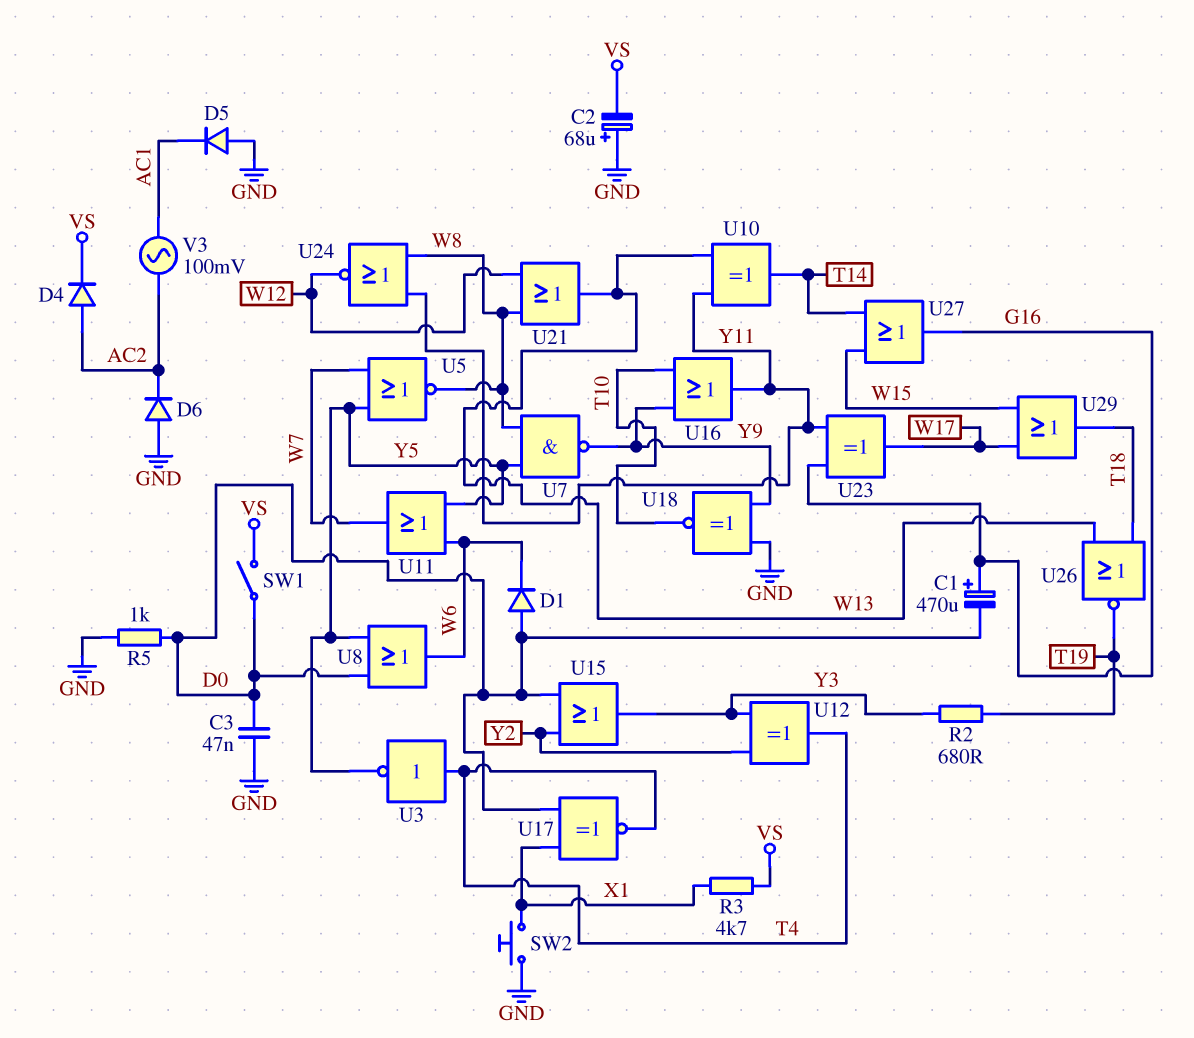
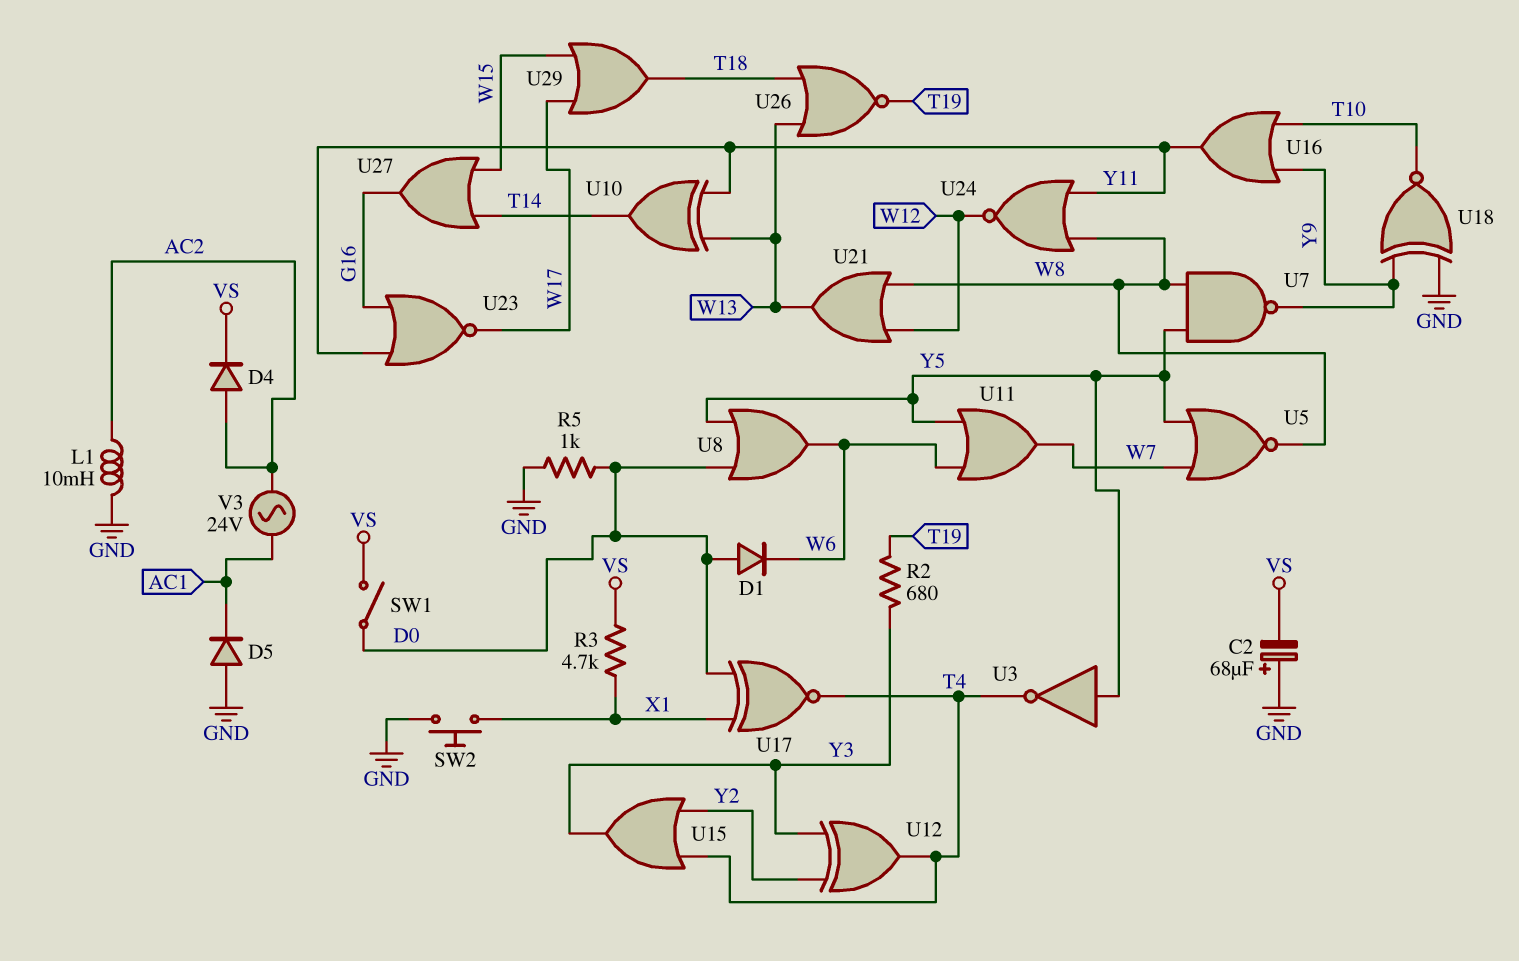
C1: 470uF (plus G16, minus D0) -> none
C3: 47nF (D0, GND) -> none
D6: diode (A GND, K AC2) -> none
L1: none -> 10mH (AC2, GND)
U3: NOT (in T4, out Y5) -> NOT (in Y5, out T4)
U15: OR (in D0, in Y2, out Y3) -> OR (in T4, in Y2, out Y3)
U23: XOR (in G16, in Y11, out W17) -> NOR (in G16, in Y11, out W17)
V3: AC 100mV (AC1, AC2) -> AC 24V (AC1, AC2)

